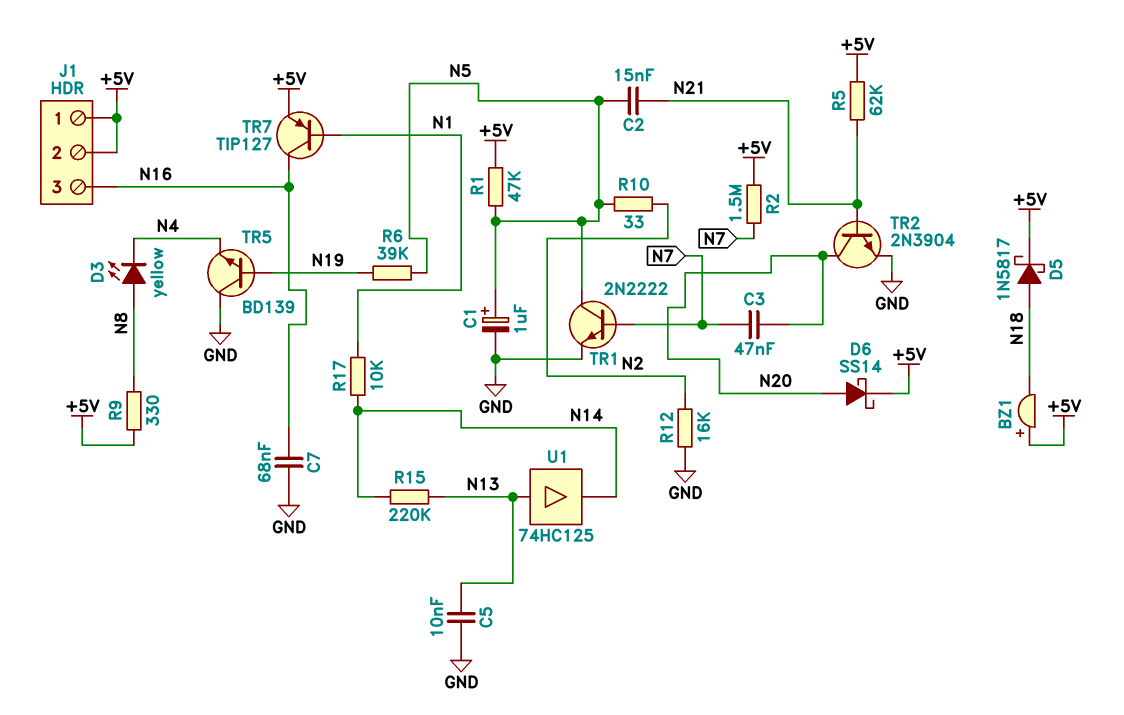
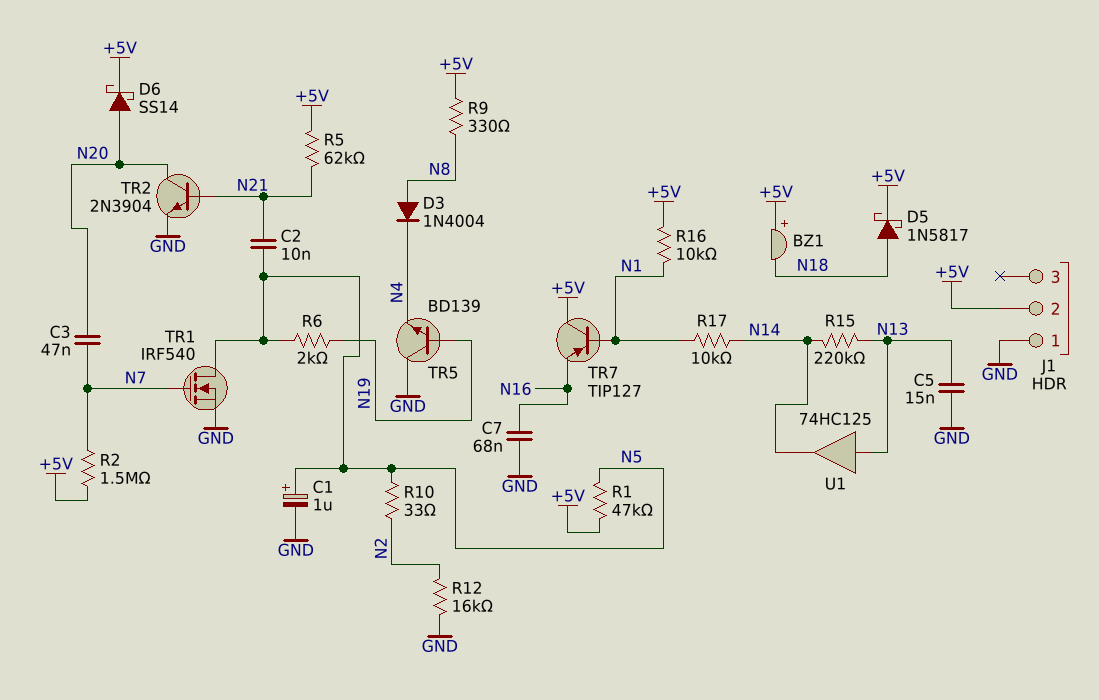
C2: 15nF (N5, N21) -> 10nF (N5, N21)
C5: 10nF (GND, N13) -> 15nF (GND, N13)
D3: LED yellow (A N8, K N4) -> diode 1N4004 (A N8, K N4)
J1 pin 1: +5V -> GND
J1 pin 3: N16 -> none
R6: 39k (N5, N19) -> 2k (N5, N19)
R16: none -> 10k (+5V, N1)
TR1: NPN 2N2222 (B N7, C N5, E GND) -> NMOS IRF540 (G N7, D N5, S GND)
TR7: PNP TIP127 (B N1, C N16, E +5V) -> PNP TIP127 (B N1, C +5V, E N16)

